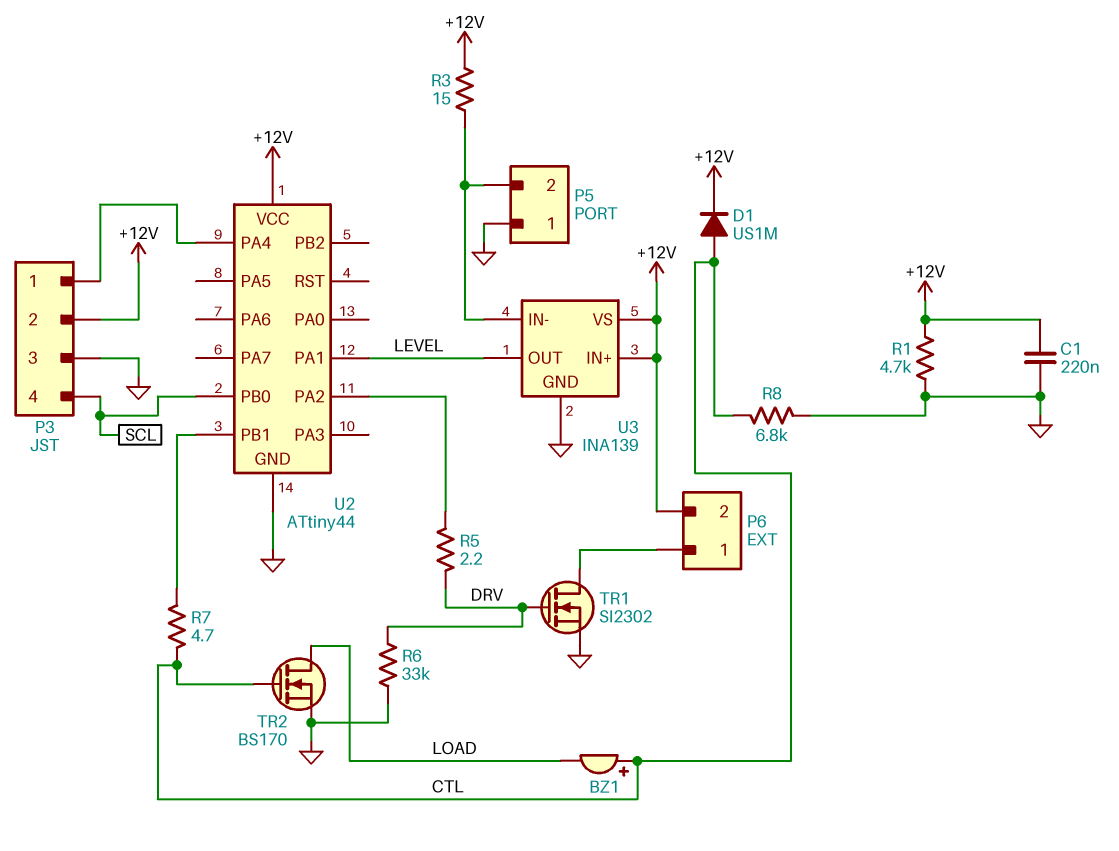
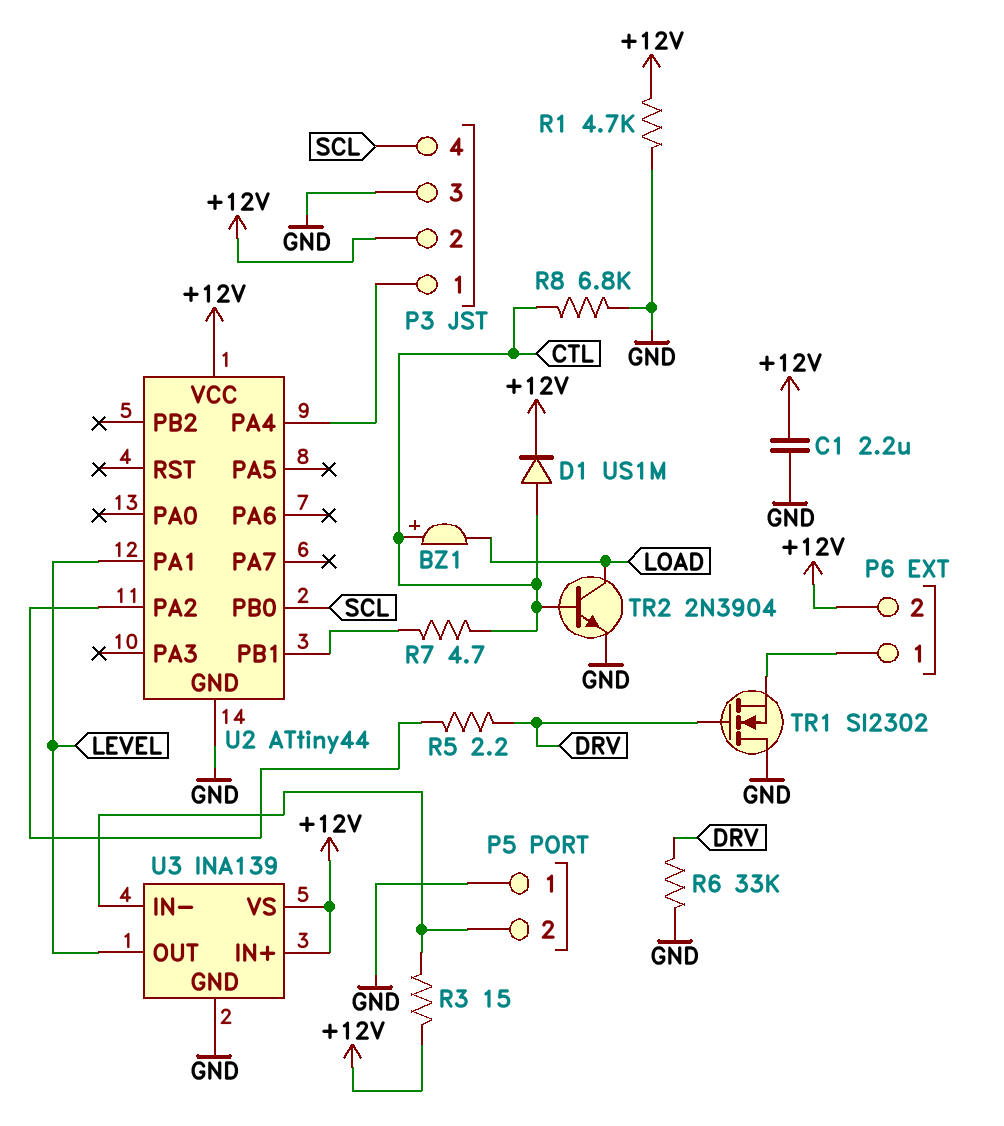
C1: 220nF (+12V, GND) -> 2.2uF (+12V, GND)
TR1: NMOS SI2302 (G DRV, D P6/1, S GND) -> NMOS SI2302 (G DRV, D GND, S P6/1)
TR2: NMOS BS170 (G CTL, D LOAD, S GND) -> NPN 2N3904 (B CTL, C LOAD, E GND)

